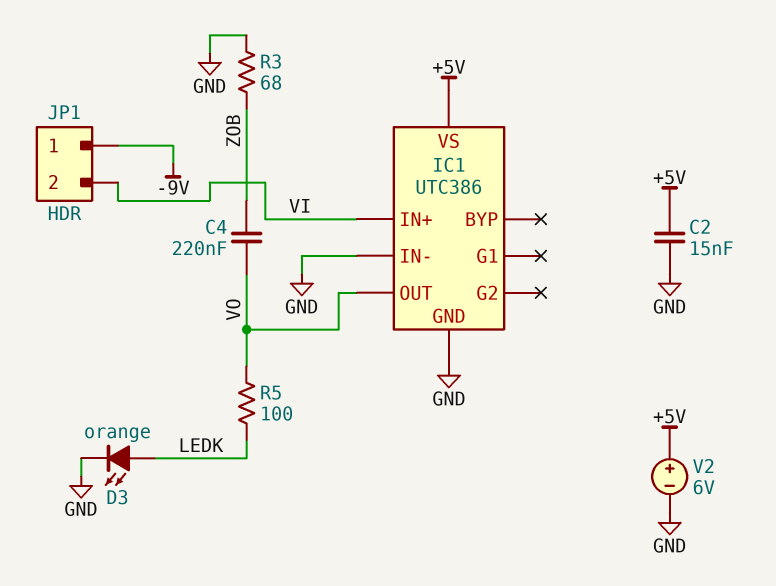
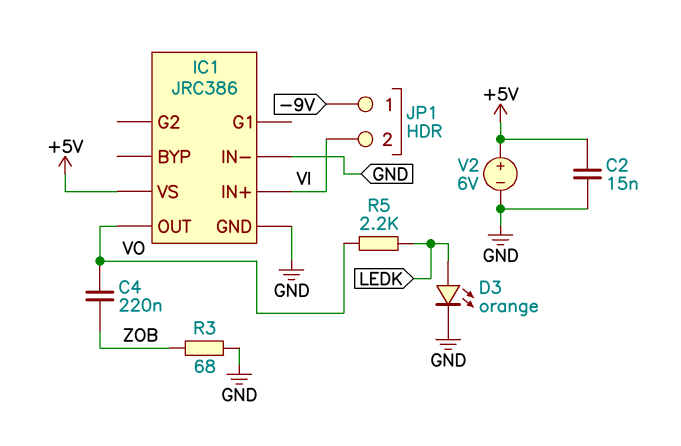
IC1: UTC386 -> JRC386
R5: 100 (LEDK, VO) -> 2.2k (LEDK, VO)

